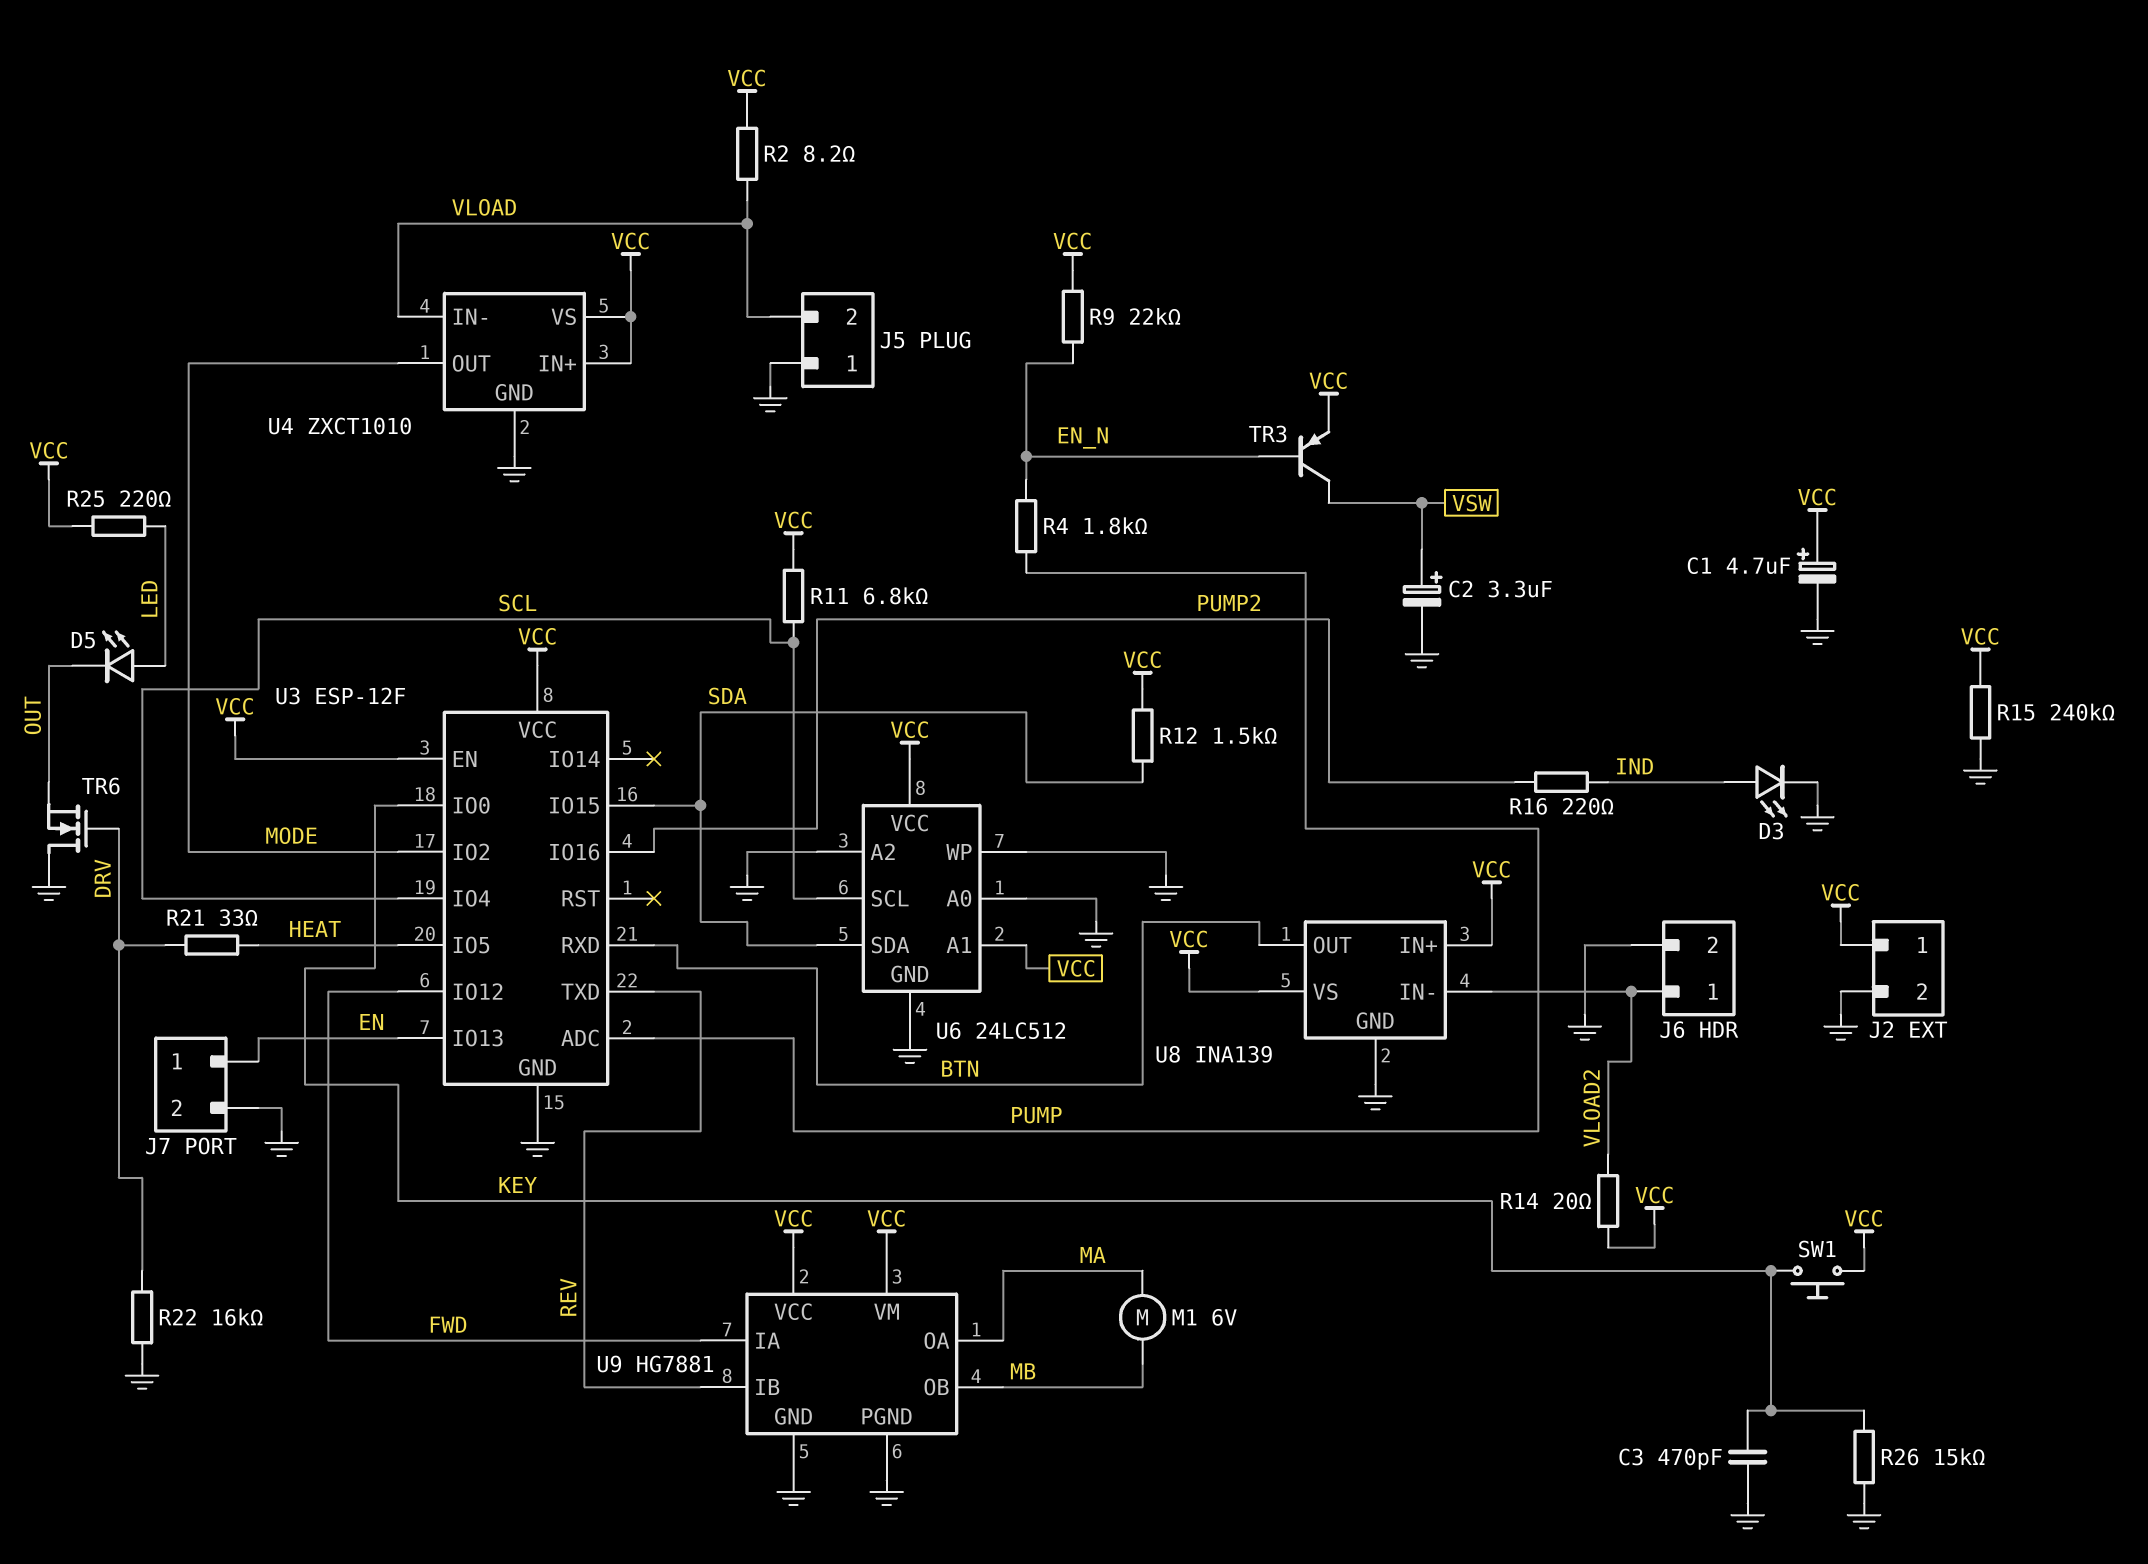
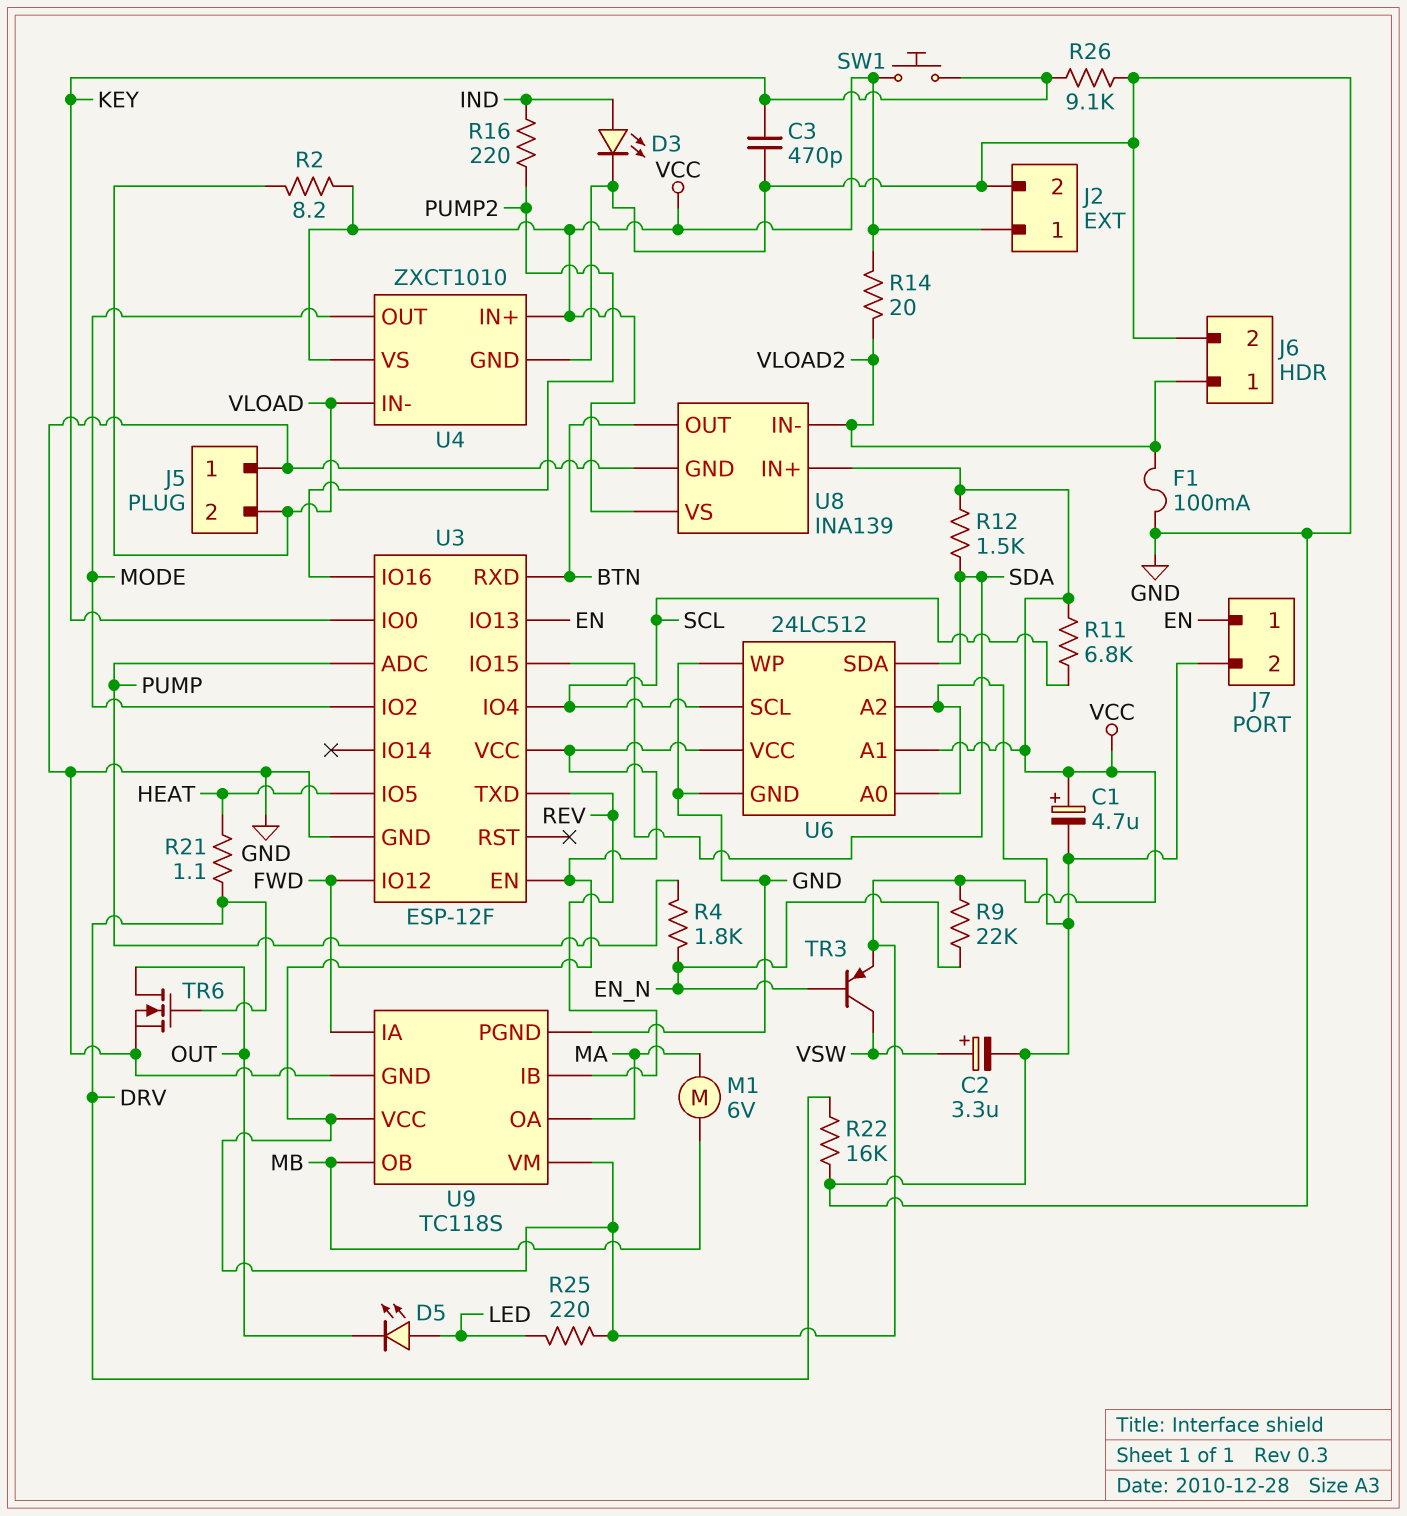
F1: none -> 100mA (GND, VLOAD2)
R15: 240k (GND, VCC) -> none
R21: 33 (DRV, HEAT) -> 1.1 (DRV, HEAT)
R26: 15k (GND, KEY) -> 9.1k (GND, KEY)
TR6: NMOS (G DRV, D GND, S OUT) -> NMOS (G DRV, D OUT, S GND)
U9: HG7881 -> TC118S

